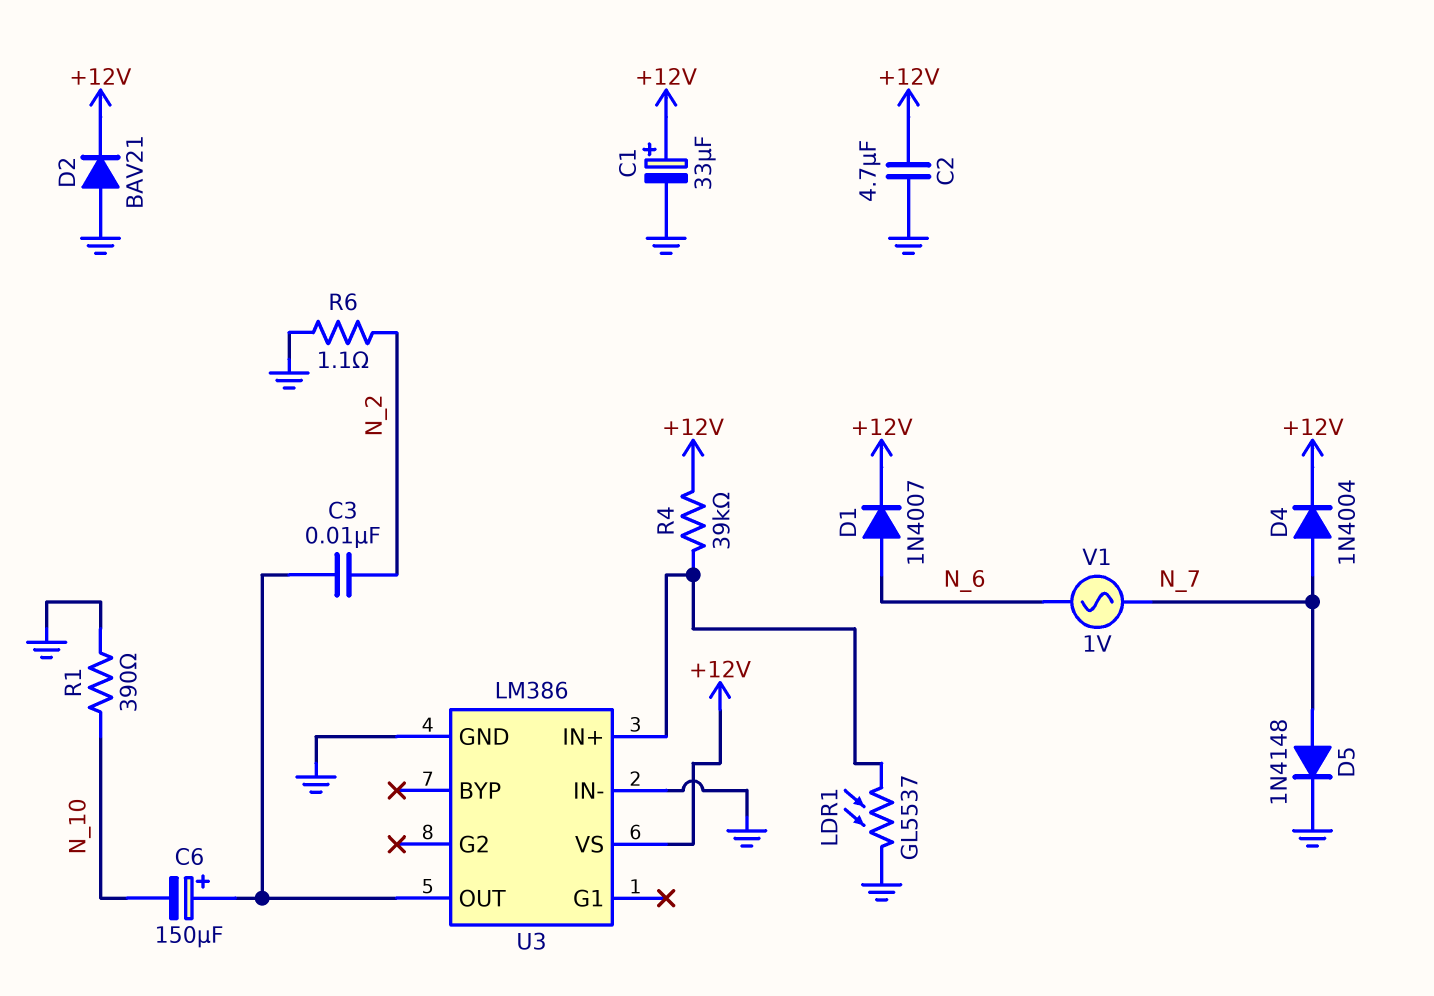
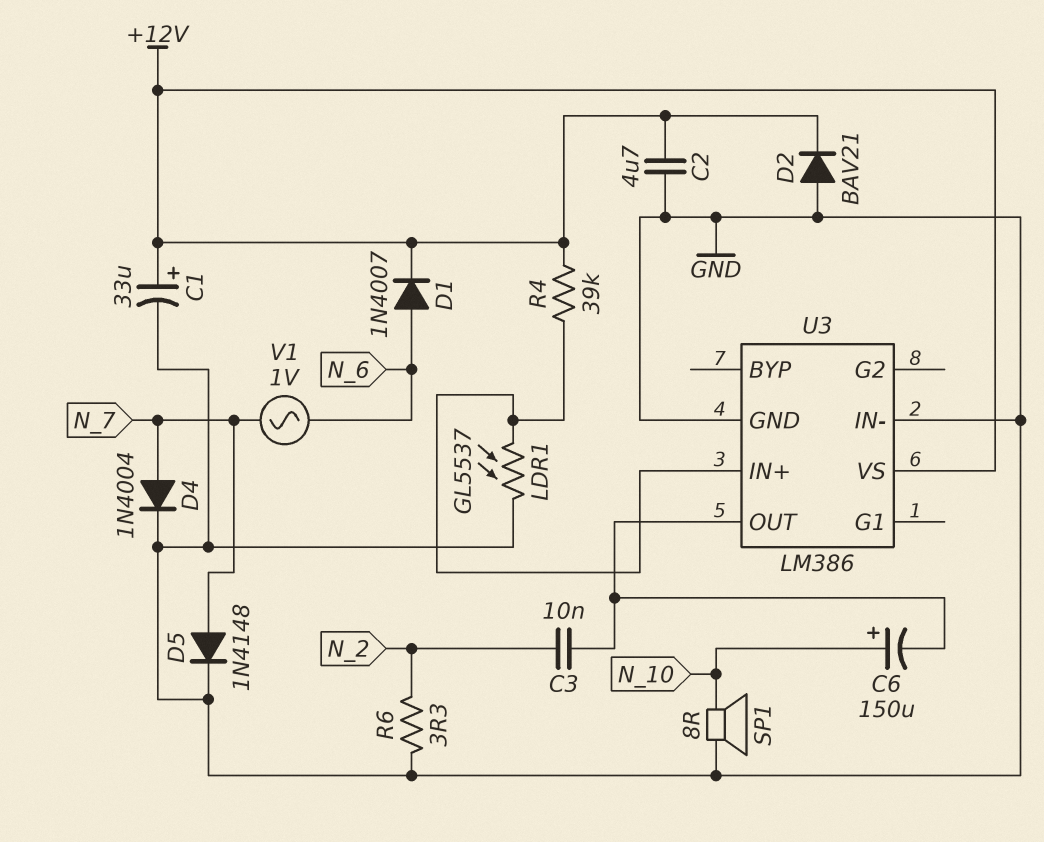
C6: 150uF (plus U3/OUT, minus N_10) -> 150uF (plus N_10, minus U3/OUT)
D4: diode 1N4004 (A N_7, K +12V) -> diode 1N4004 (A N_7, K GND)
R1: 390 (GND, N_10) -> none
R6: 1.1 (GND, N_2) -> 3.3 (GND, N_2)
SP1: none -> speaker 8R (GND, N_10)

